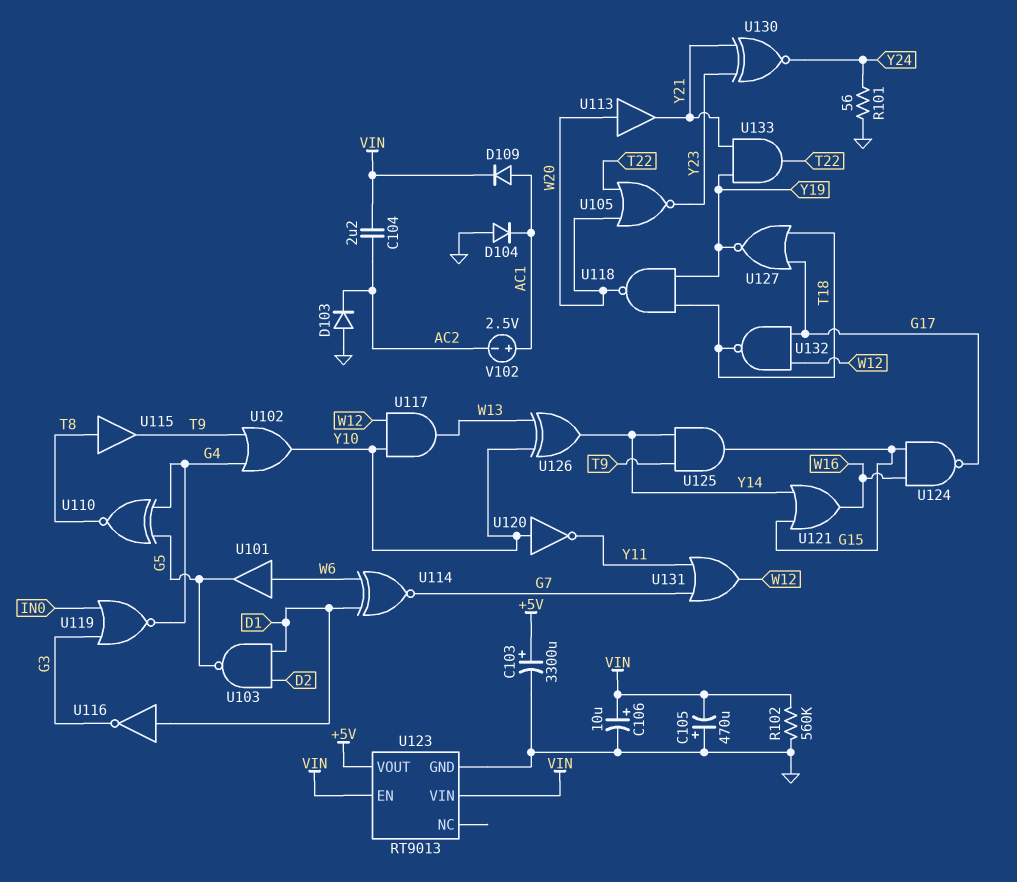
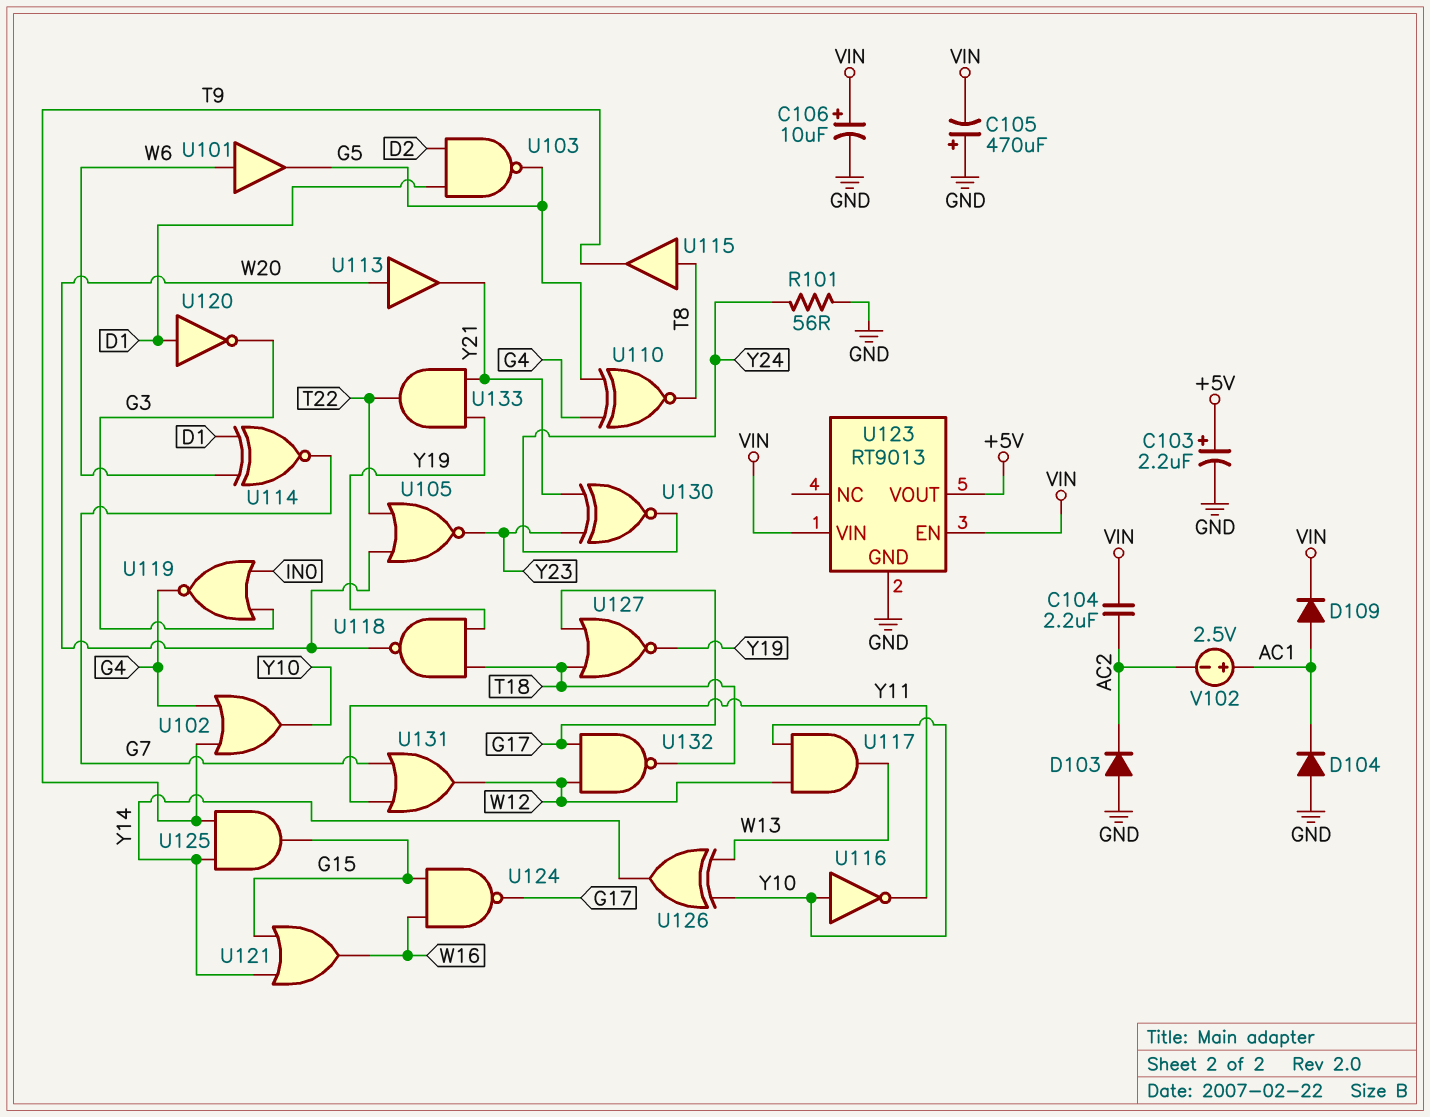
C103: 3300uF (plus +5V, minus GND) -> 2.2uF (plus +5V, minus GND)
R102: 560k (GND, VIN) -> none
U116: NOT (in D1, out G3) -> NOT (in Y10, out Y11)
U120: NOT (in Y10, out Y11) -> NOT (in D1, out G3)

